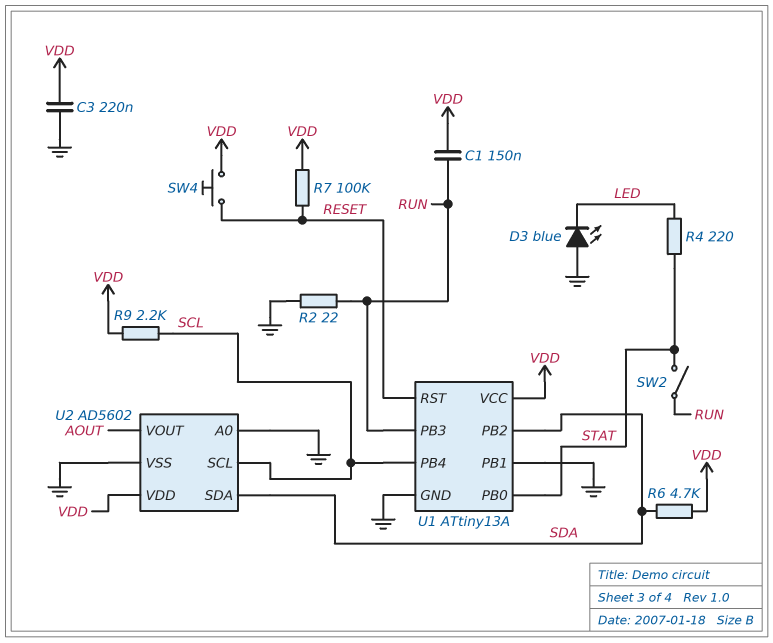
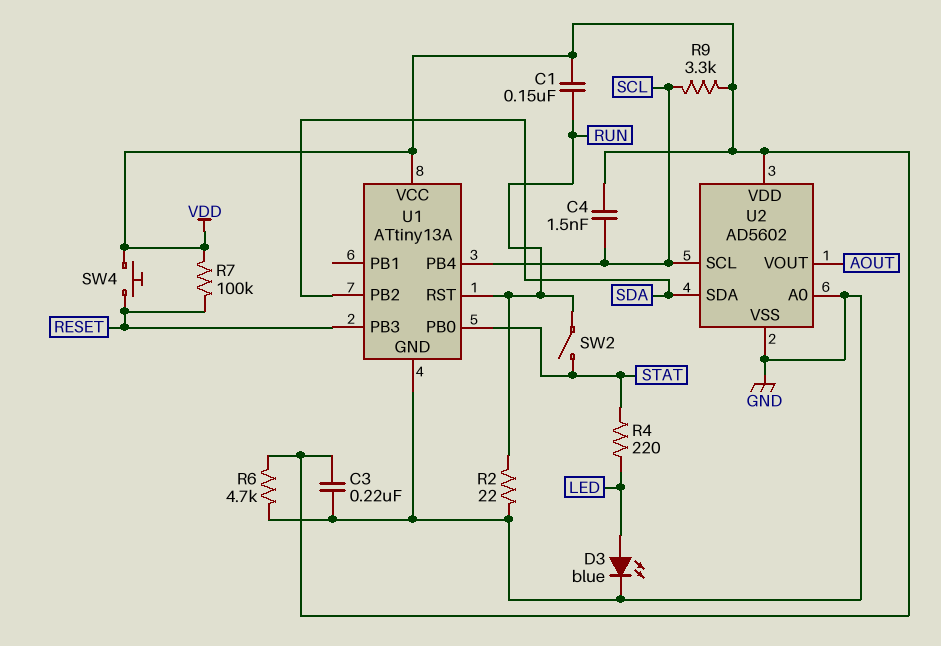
C4: none -> 1.5nF (SCL, VDD)
D3: LED blue (A GND, K LED) -> LED blue (A LED, K GND)
R6: 4.7k (SDA, VDD) -> 4.7k (GND, VDD)
R9: 2.2k (SCL, VDD) -> 3.3k (SCL, VDD)
U1 pin PB1: GND -> none
U1 pin PB3: RUN -> RESET
U1 pin RST: RESET -> RUN

